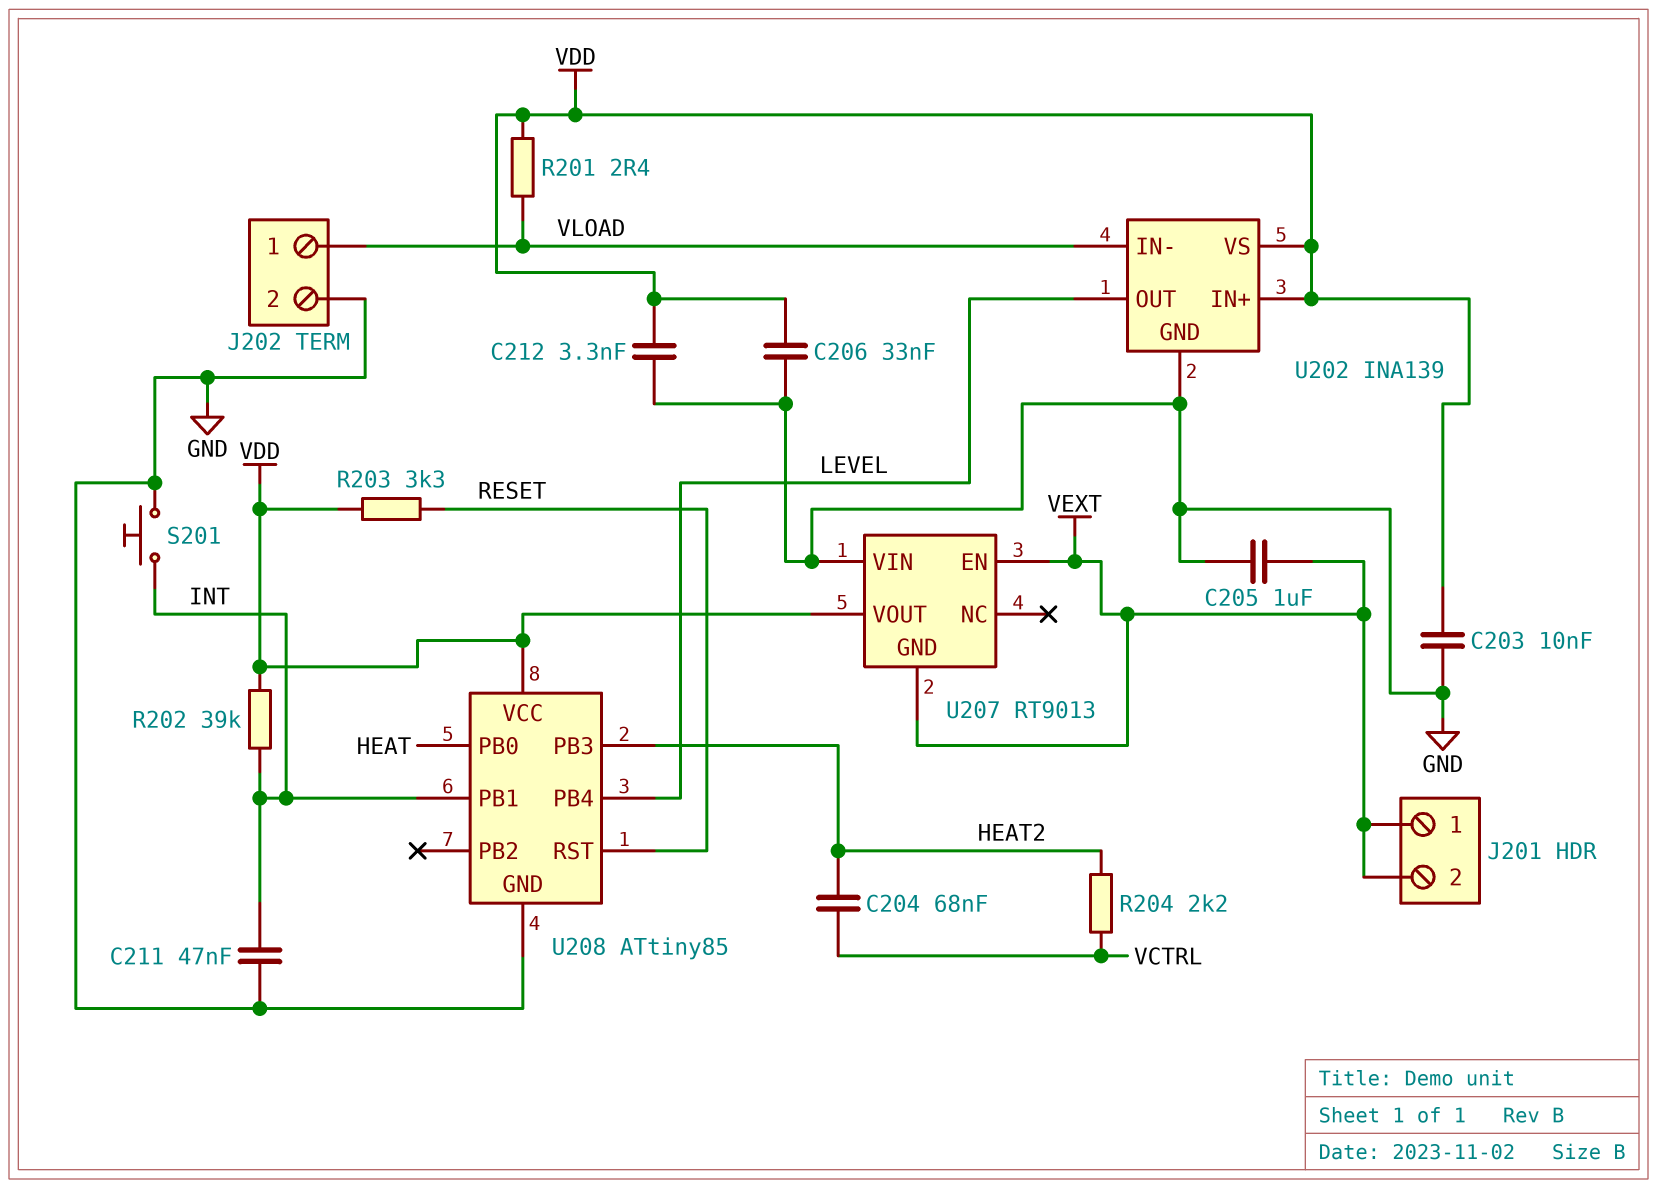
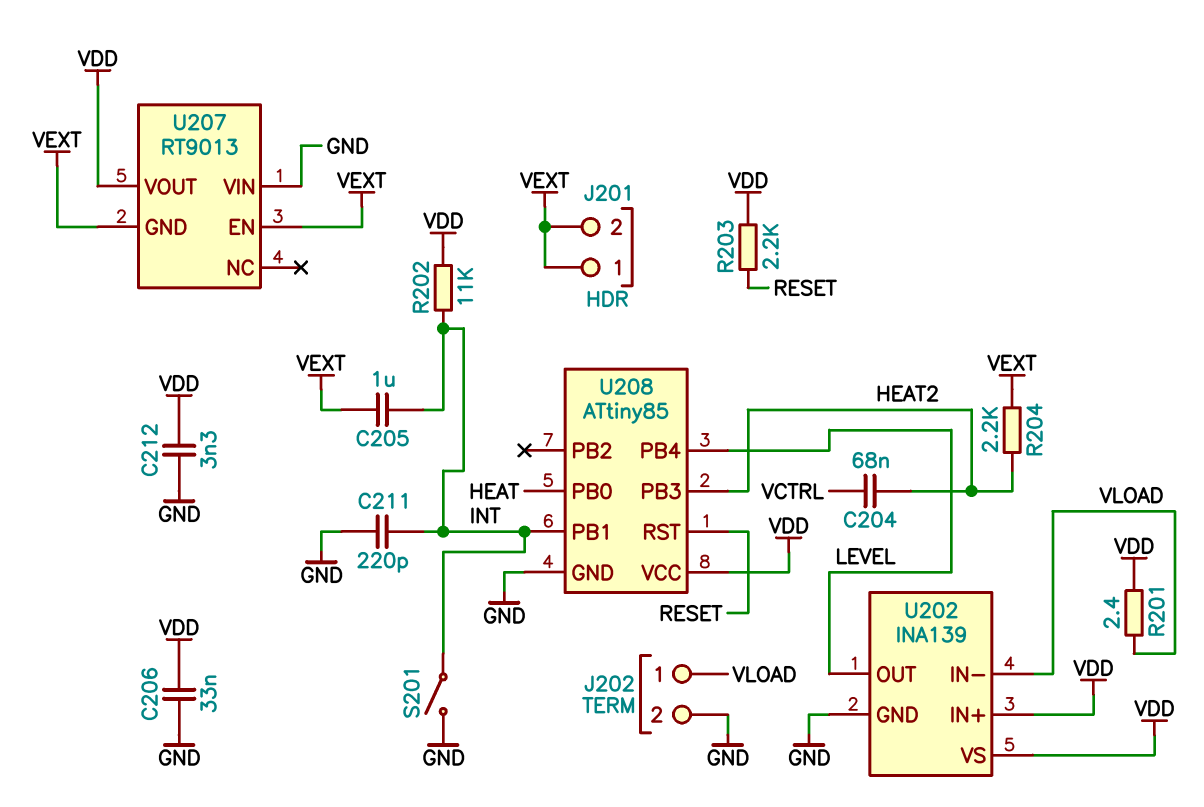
C203: 10nF (GND, VDD) -> none
C205: 1uF (GND, VEXT) -> 1uF (INT, VEXT)
C211: 47nF (GND, INT) -> 220pF (GND, INT)
R202: 39k (INT, VDD) -> 11k (INT, VDD)
R203: 3.3k (RESET, VDD) -> 2.2k (RESET, VDD)
R204: 2.2k (HEAT2, VCTRL) -> 2.2k (HEAT2, VEXT)
S201: button (GND, INT) -> switch (GND, INT)

